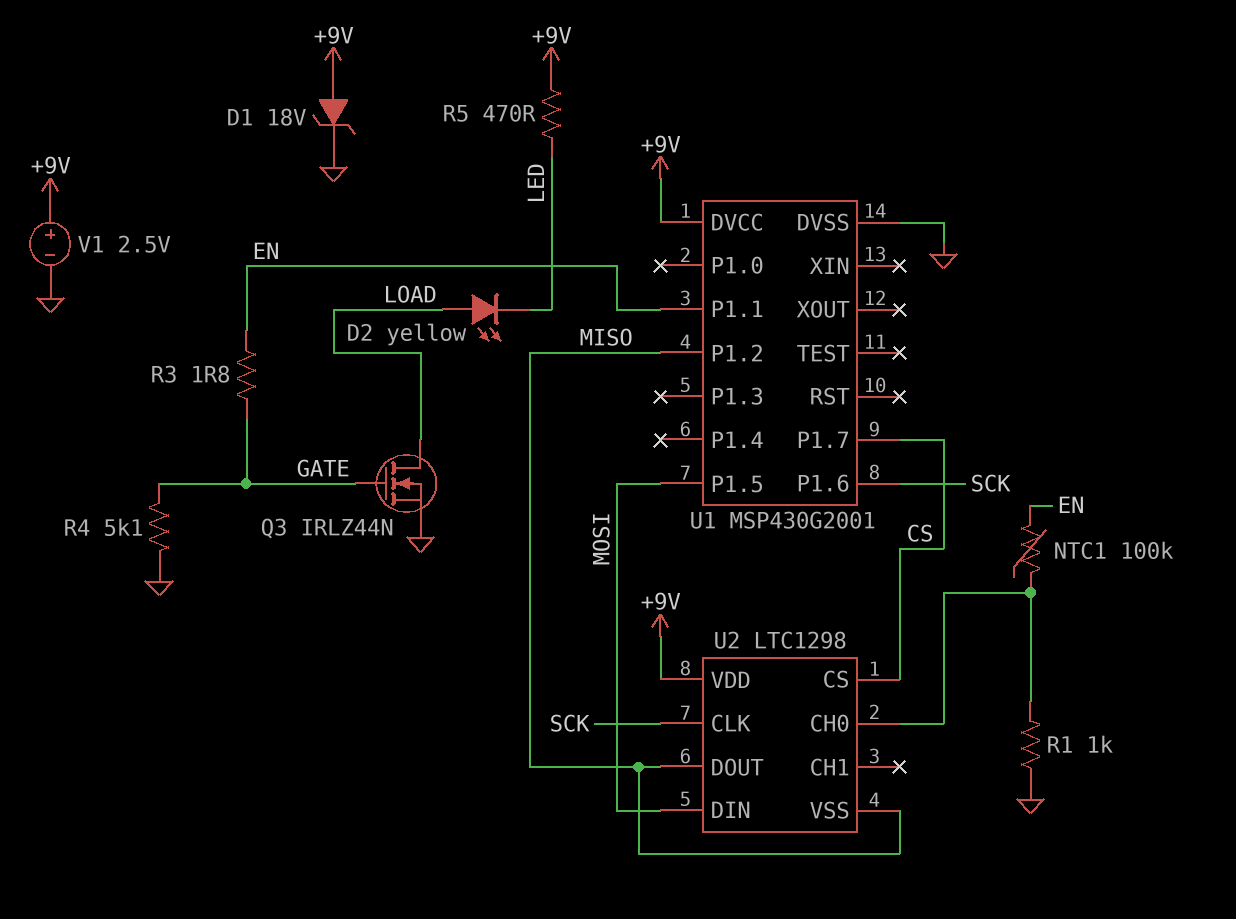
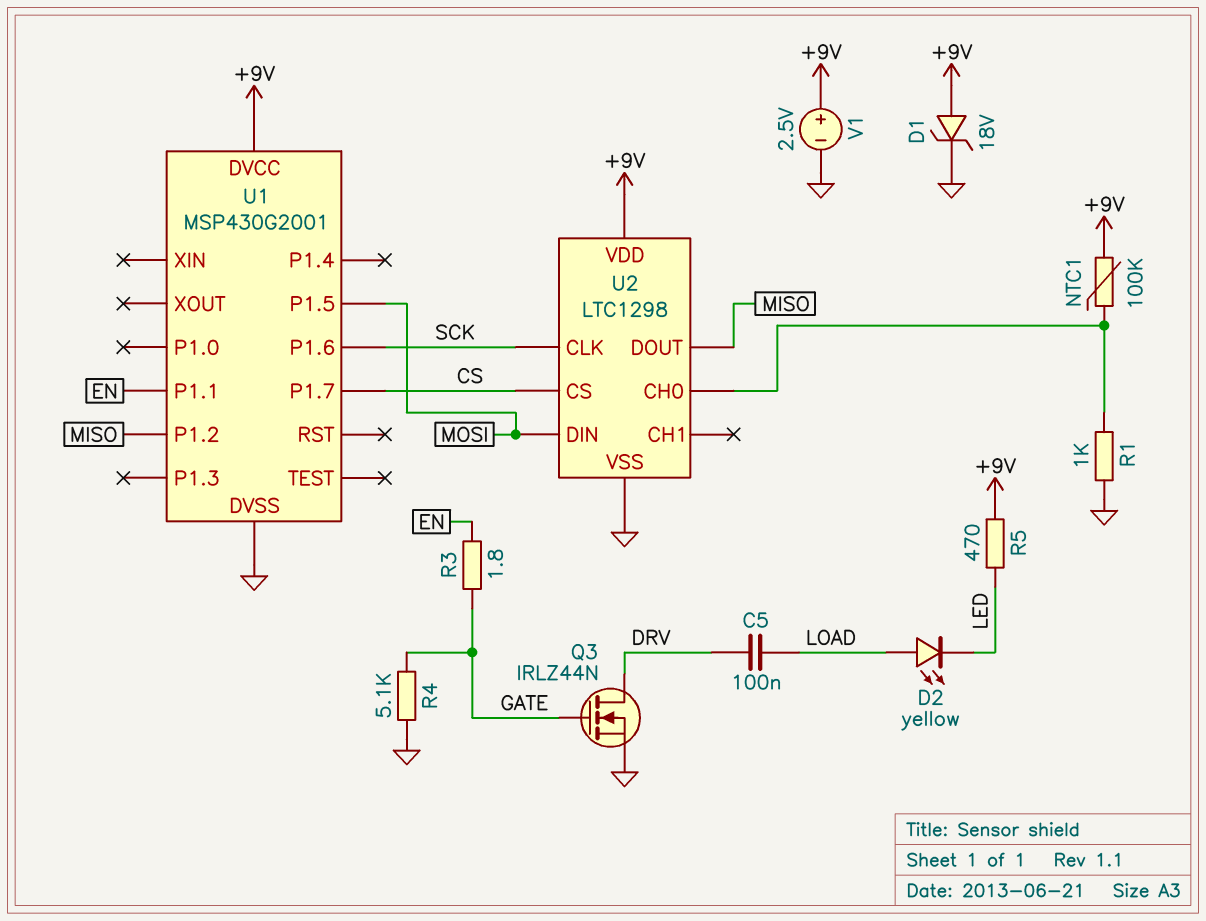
C5: none -> 100nF (DRV, LOAD)
NTC1: 100k (EN, U2/CH0) -> 100k (+9V, U2/CH0)
Q3: NMOS IRLZ44N (G GATE, D LOAD, S GND) -> NMOS IRLZ44N (G GATE, D DRV, S GND)
U2 pin VSS: MISO -> GND

